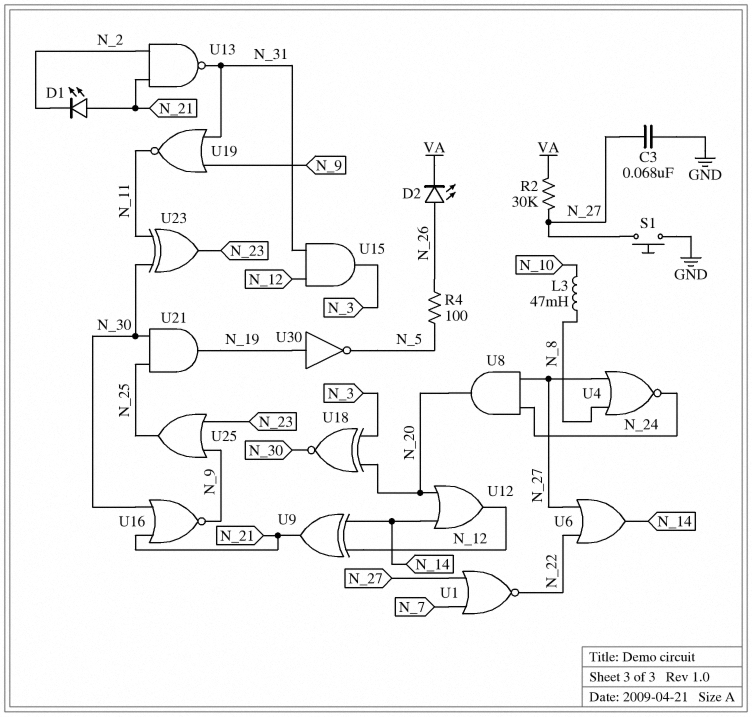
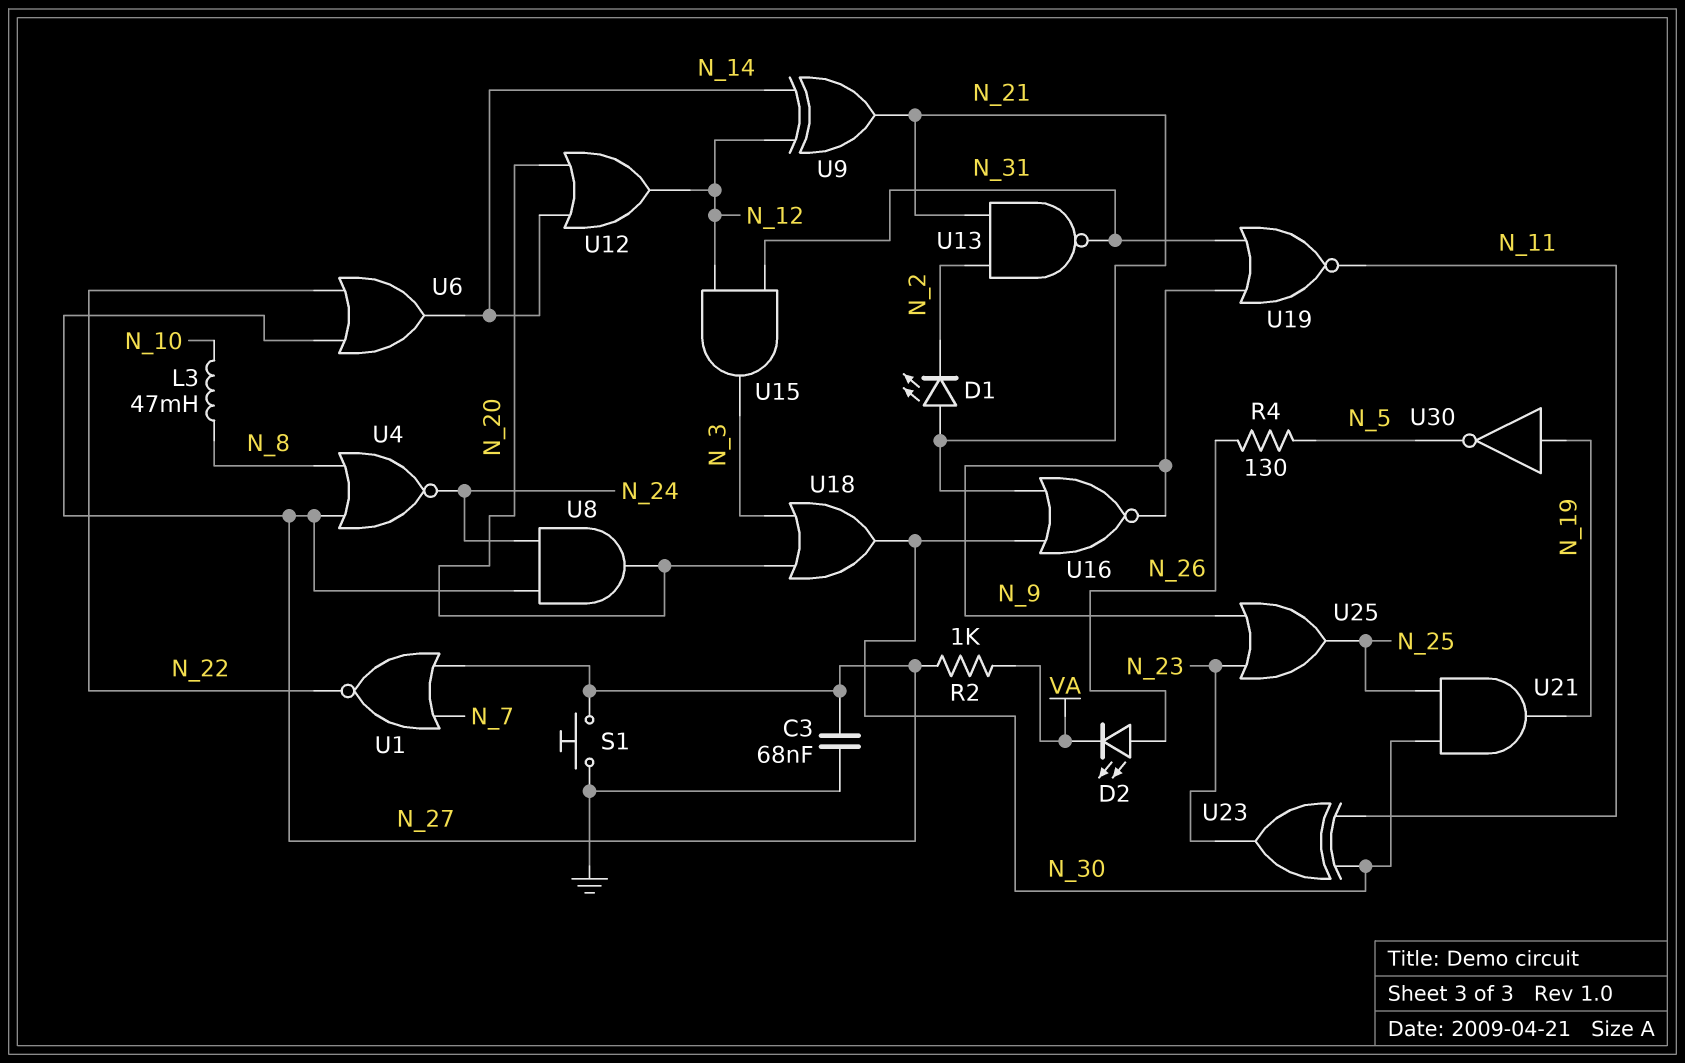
R2: 30k (N_27, VA) -> 1k (N_27, VA)
R4: 100 (N_5, N_26) -> 130 (N_5, N_26)
U18: XNOR (in N_3, in N_20, out N_30) -> OR (in N_3, in N_20, out N_30)

